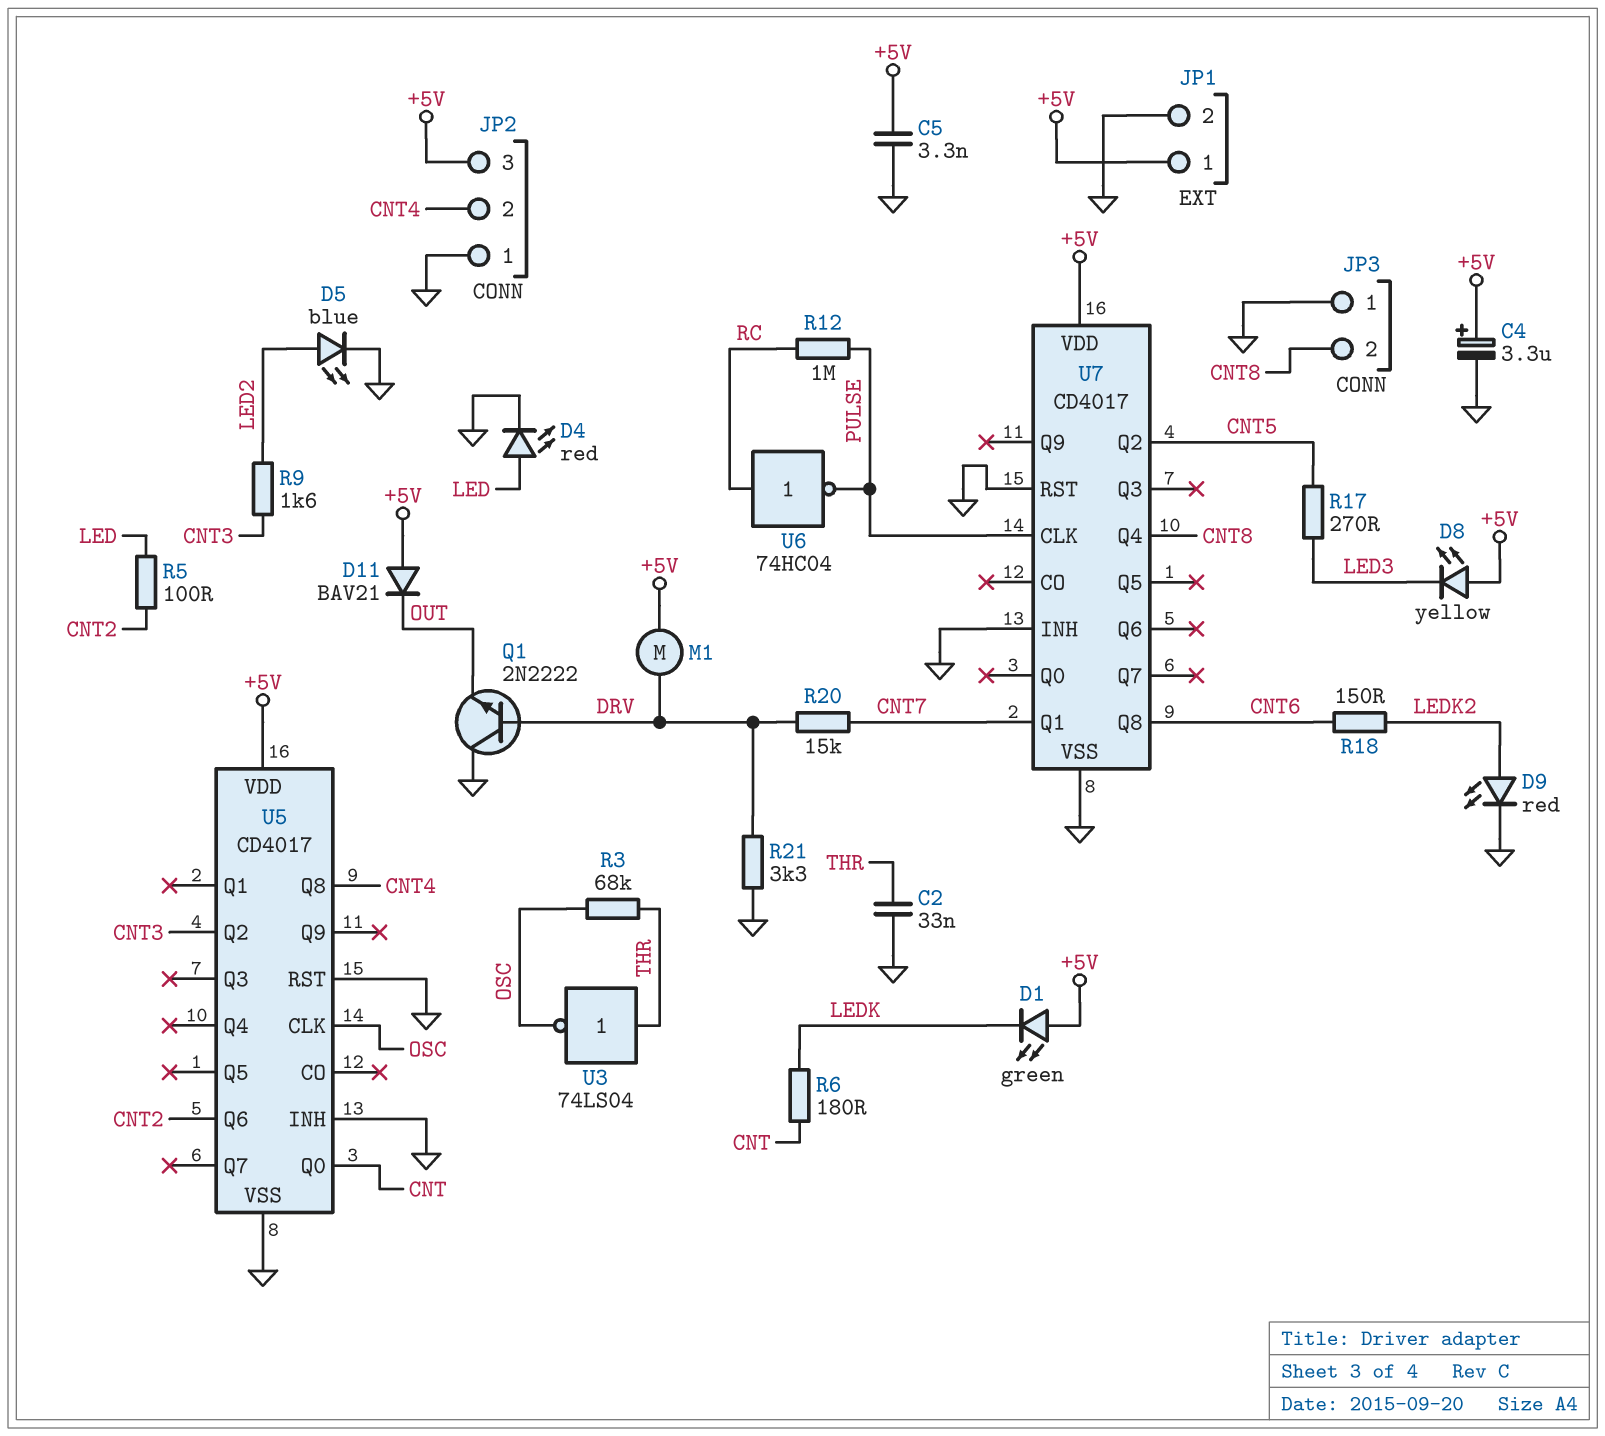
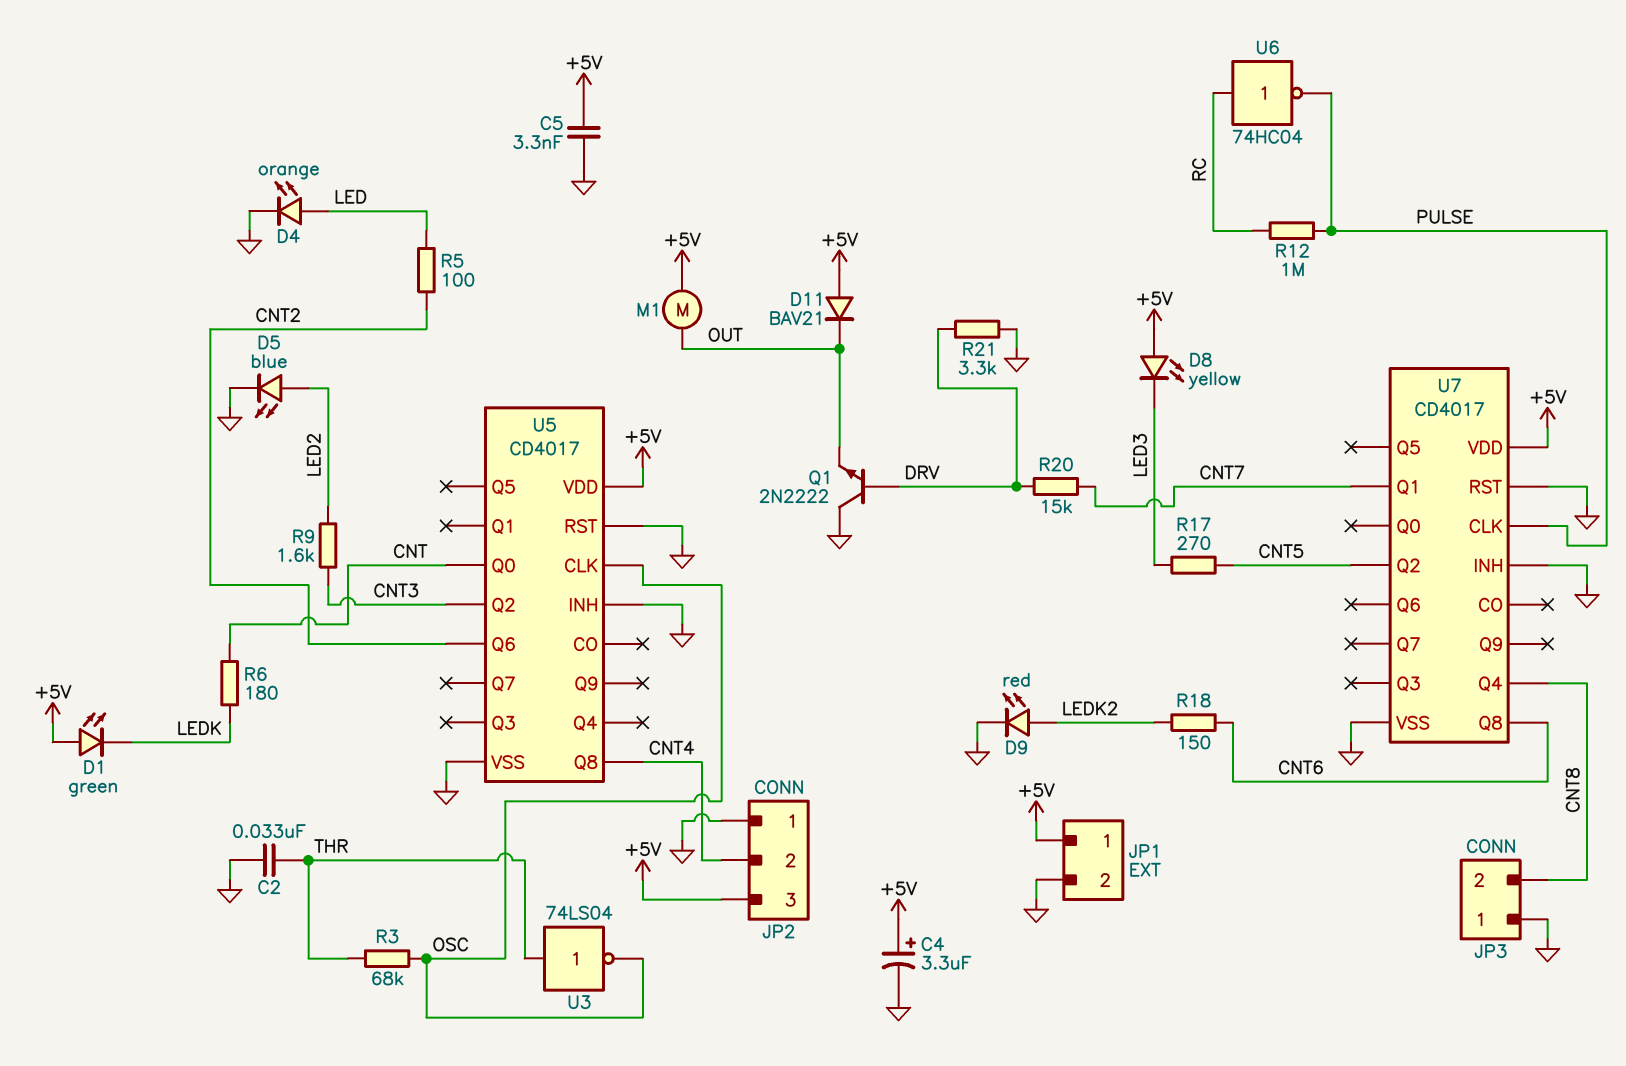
D4: LED red (A LED, K GND) -> LED orange (A LED, K GND)
M1: motor (+5V, DRV) -> motor (+5V, OUT)

